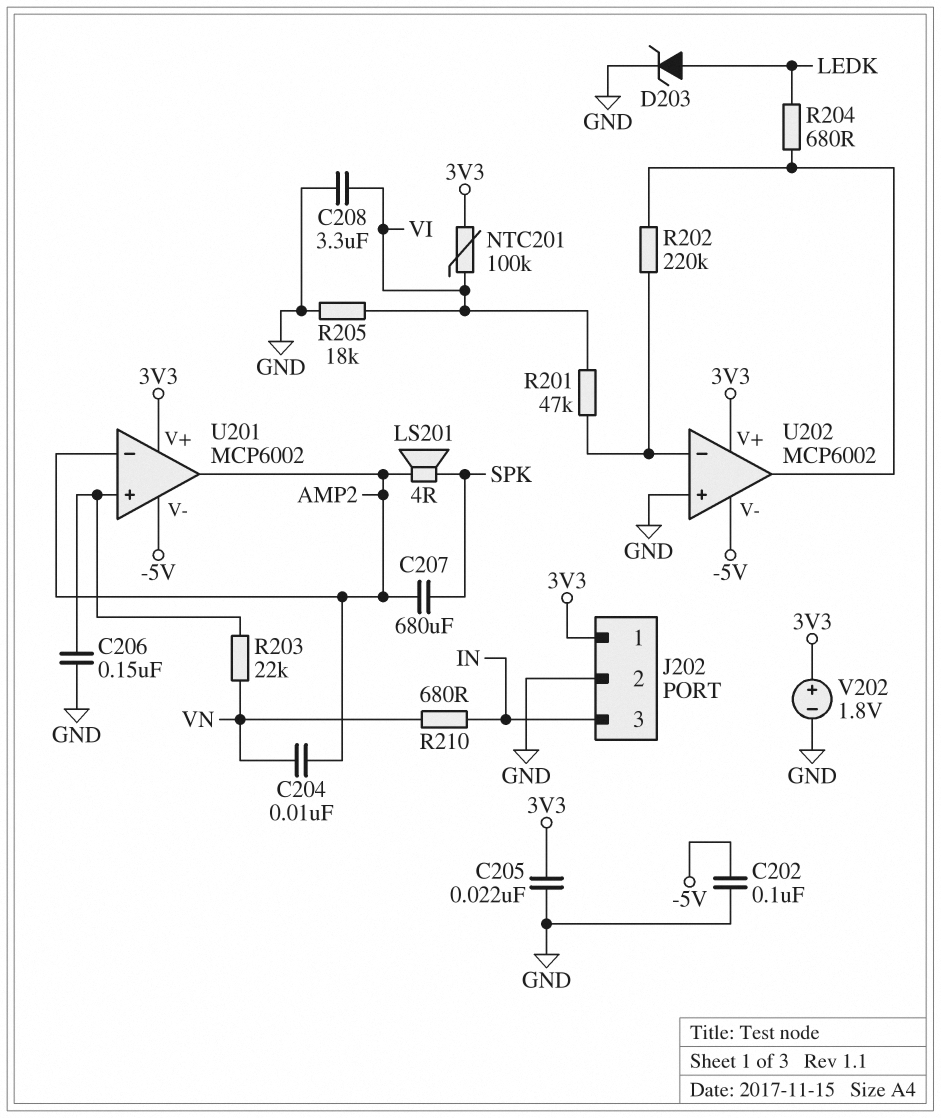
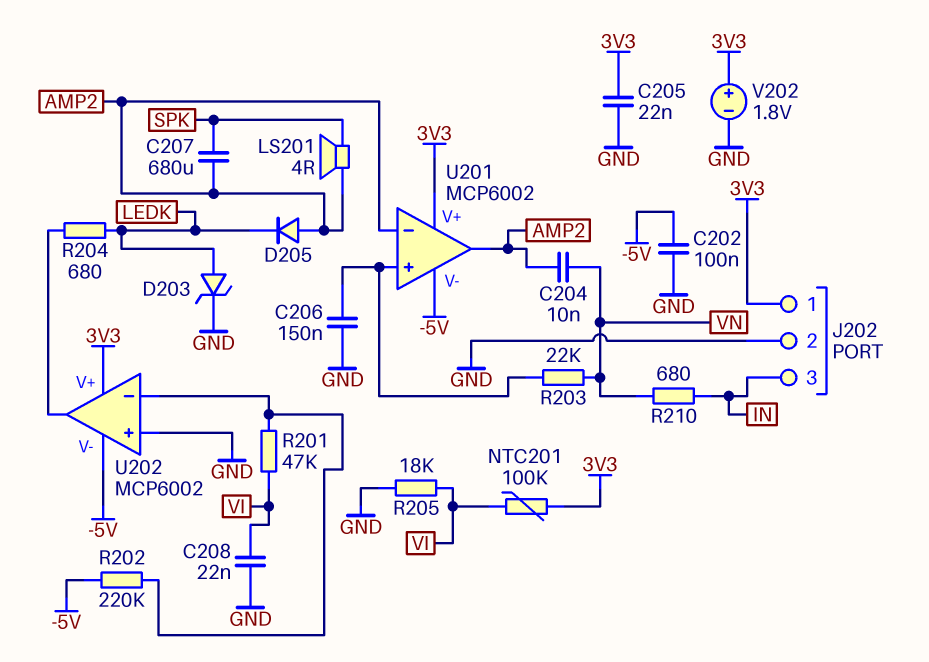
C208: 3.3uF (GND, VI) -> 22nF (GND, VI)
D205: none -> diode (A AMP2, K LEDK)
R202: 220k (U202/in-, U202/out) -> 220k (-5V, U202/in-)

